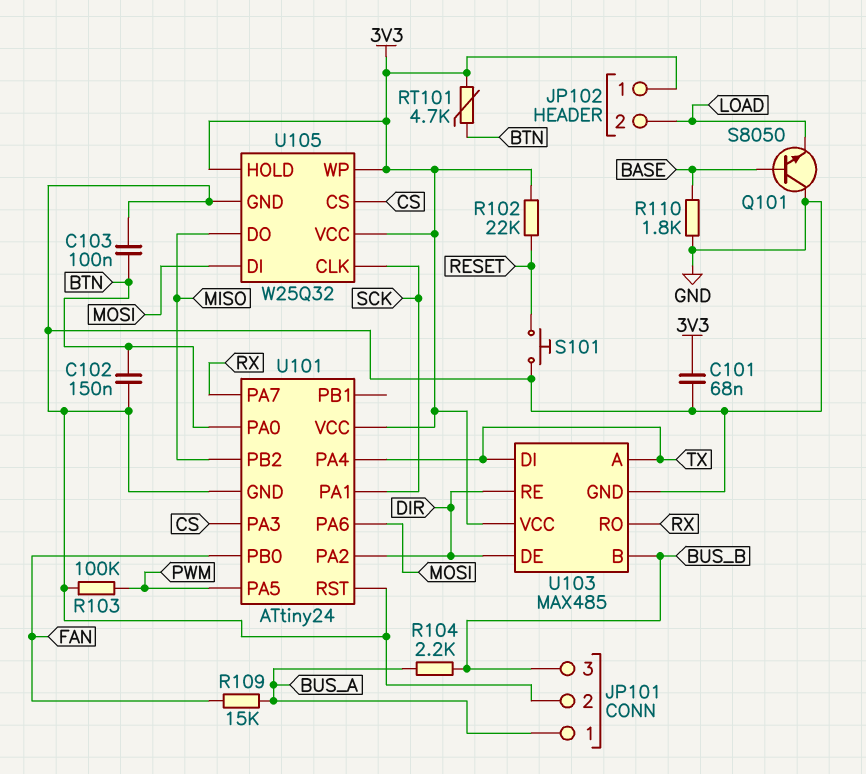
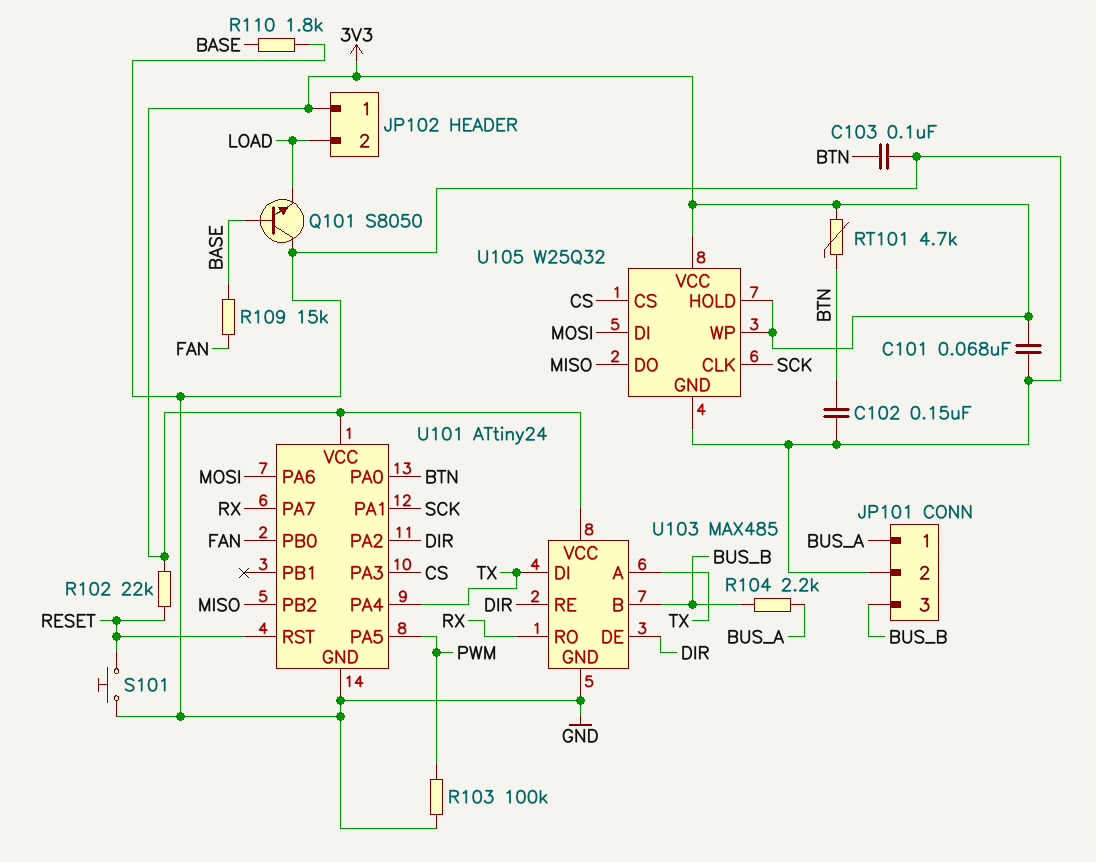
R109: 15k (BUS_A, FAN) -> 15k (BASE, FAN)
U101 pin RST: GND -> RESET

